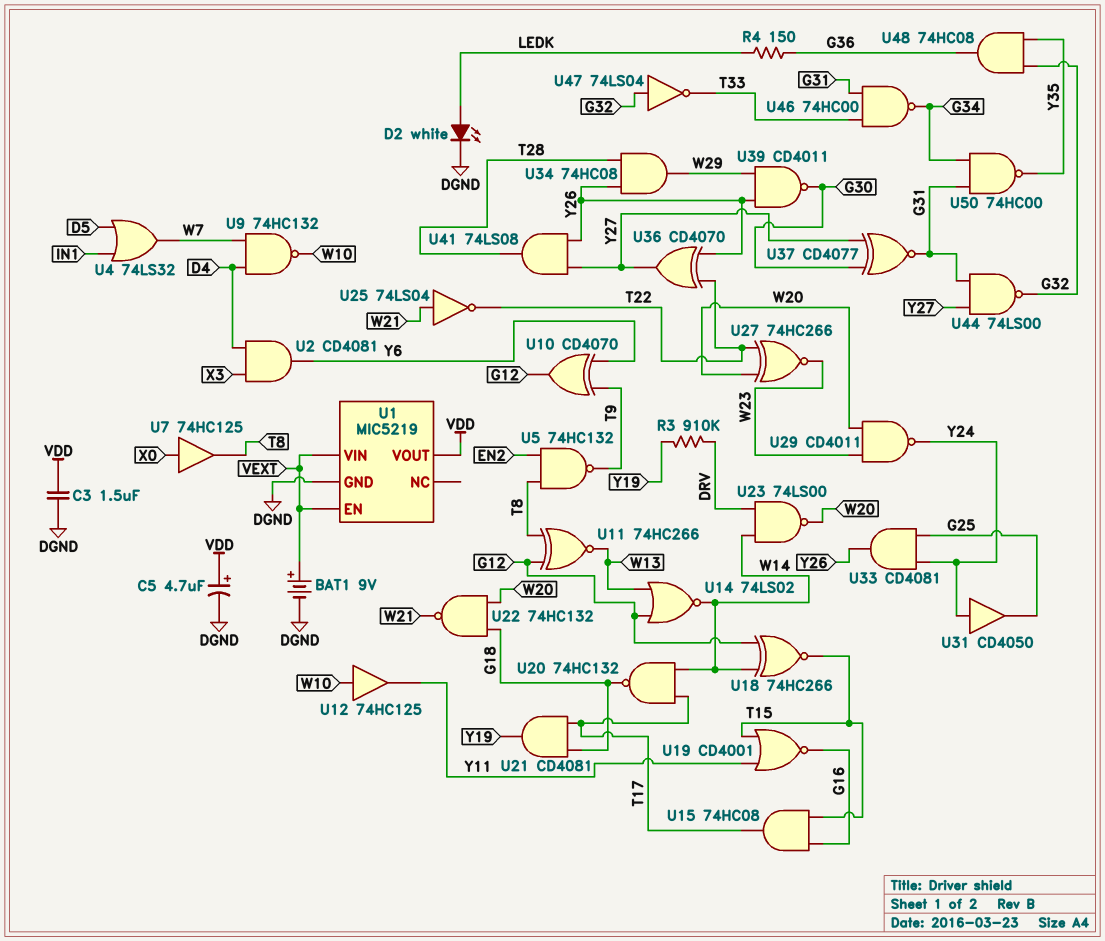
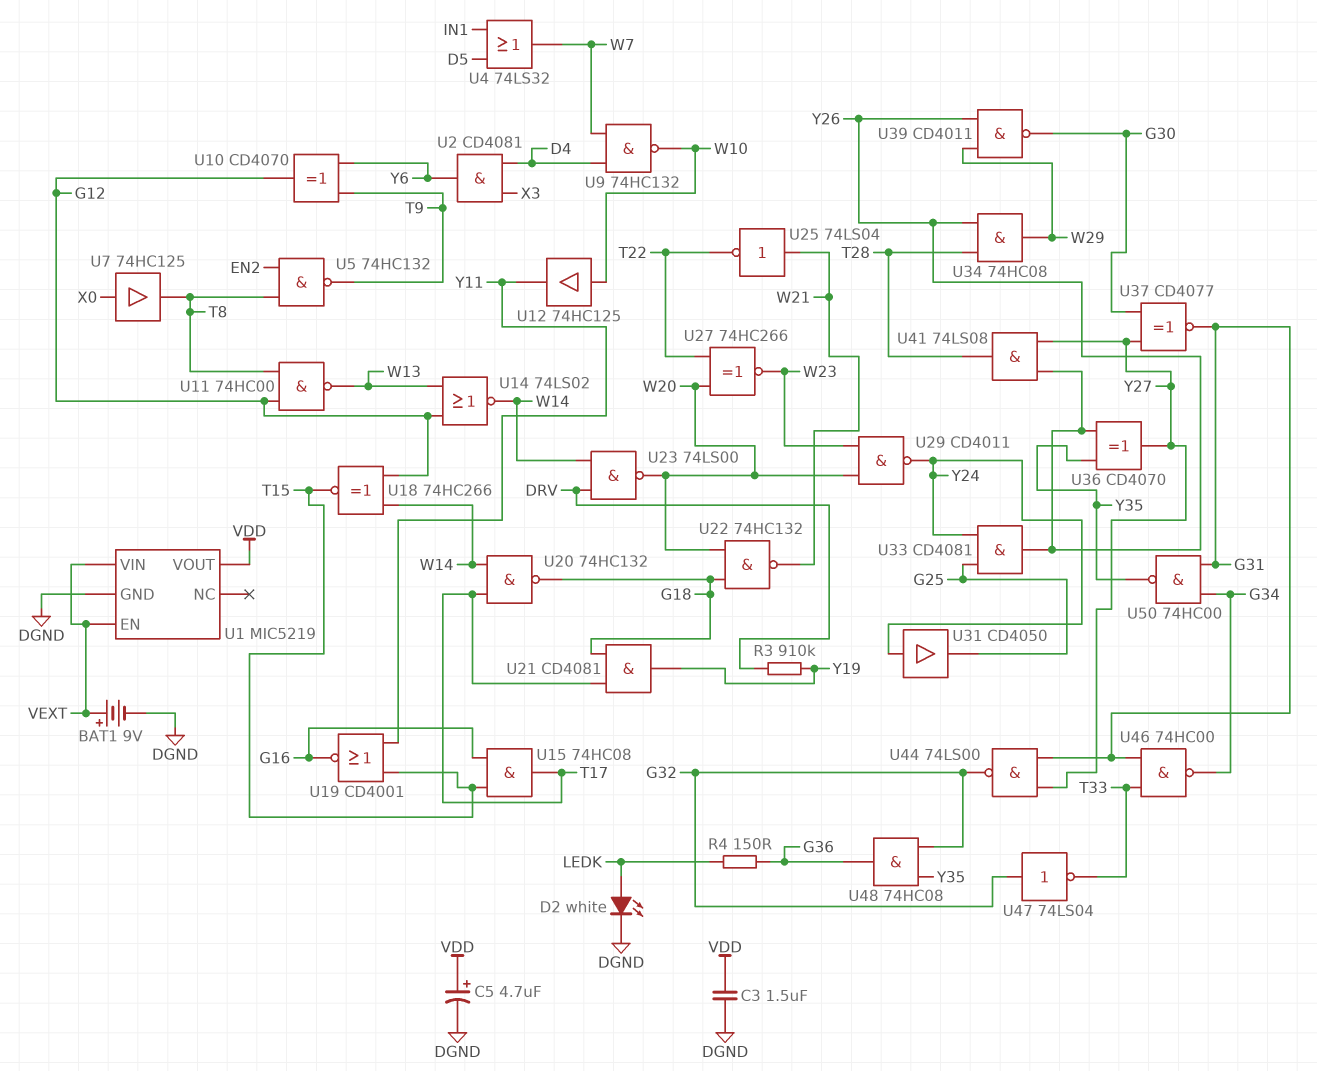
U11: XNOR 74HC266 (in G12, in T8, out W13) -> NAND 74HC00 (in G12, in T8, out W13)
U36: XOR CD4070 (in T22, in Y26, out Y27) -> XOR CD4070 (in Y26, in Y35, out Y27)

